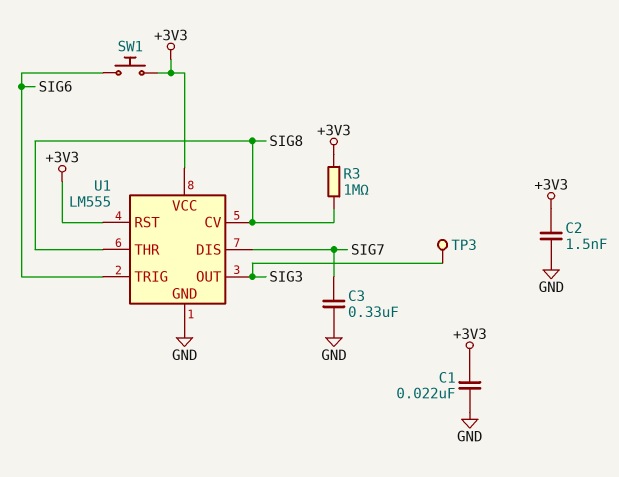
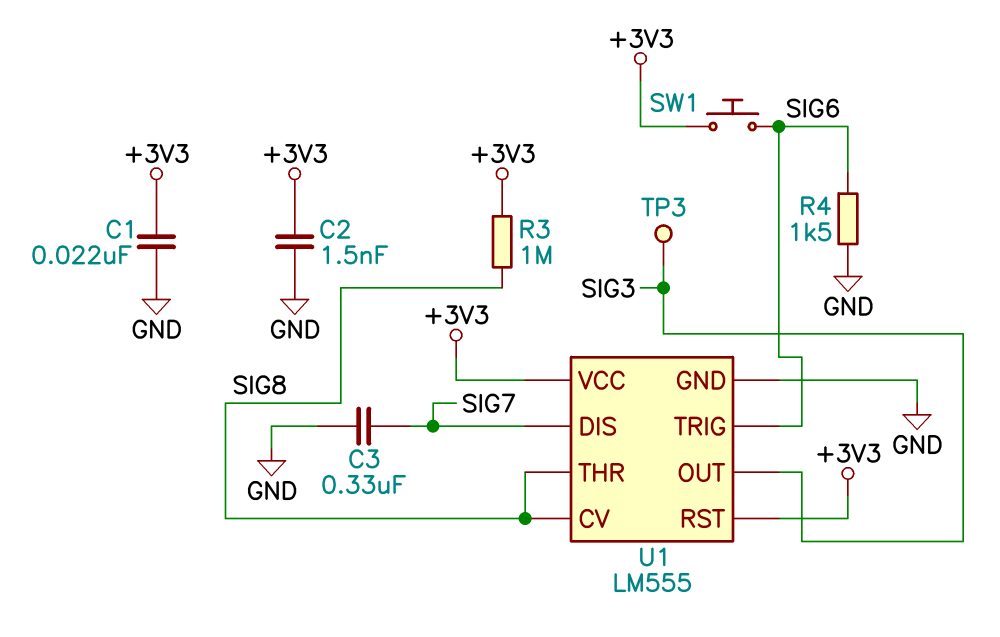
R4: none -> 1.5k (GND, SIG6)

